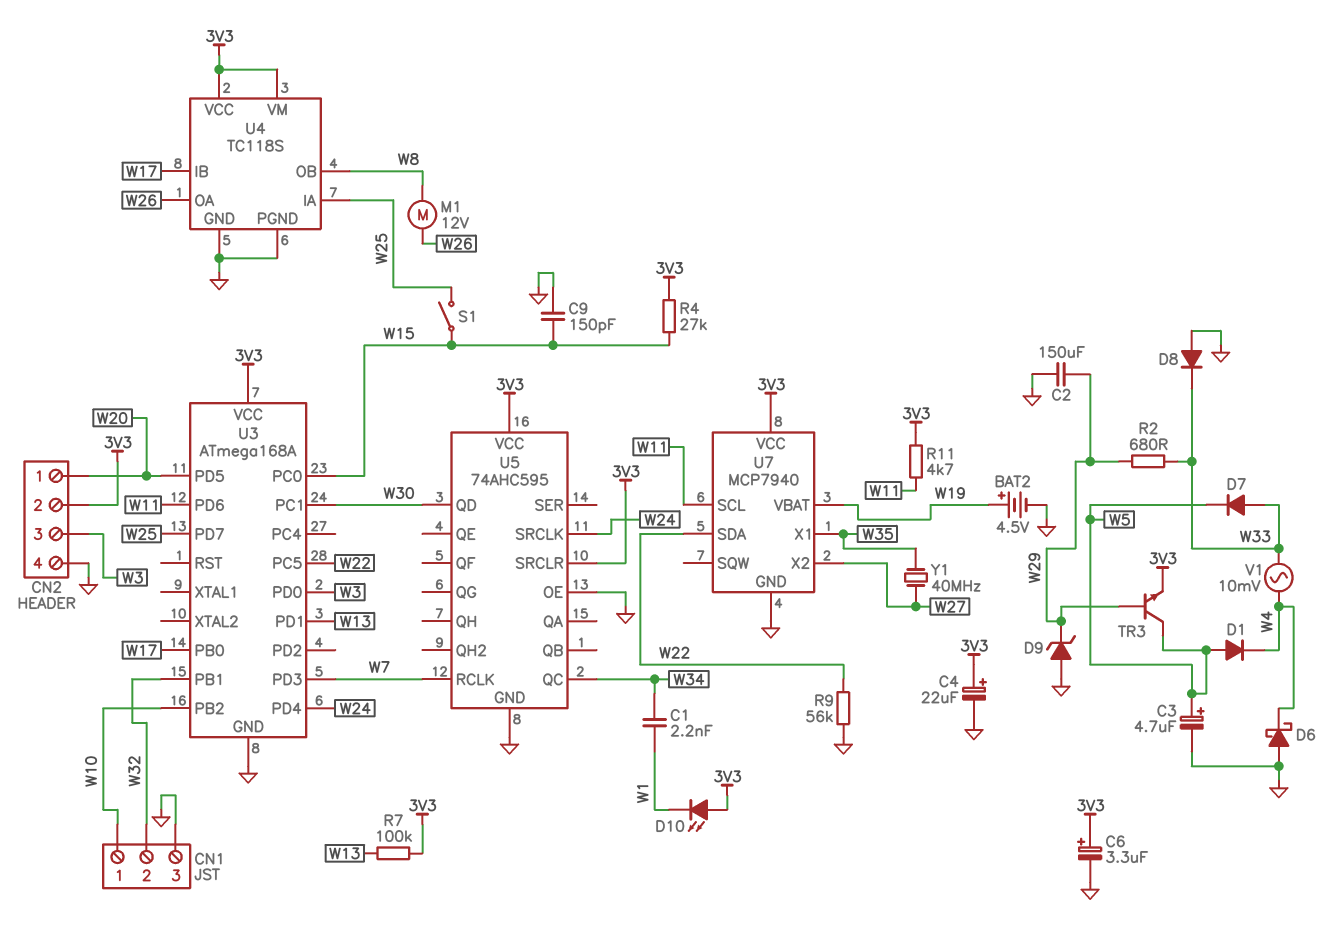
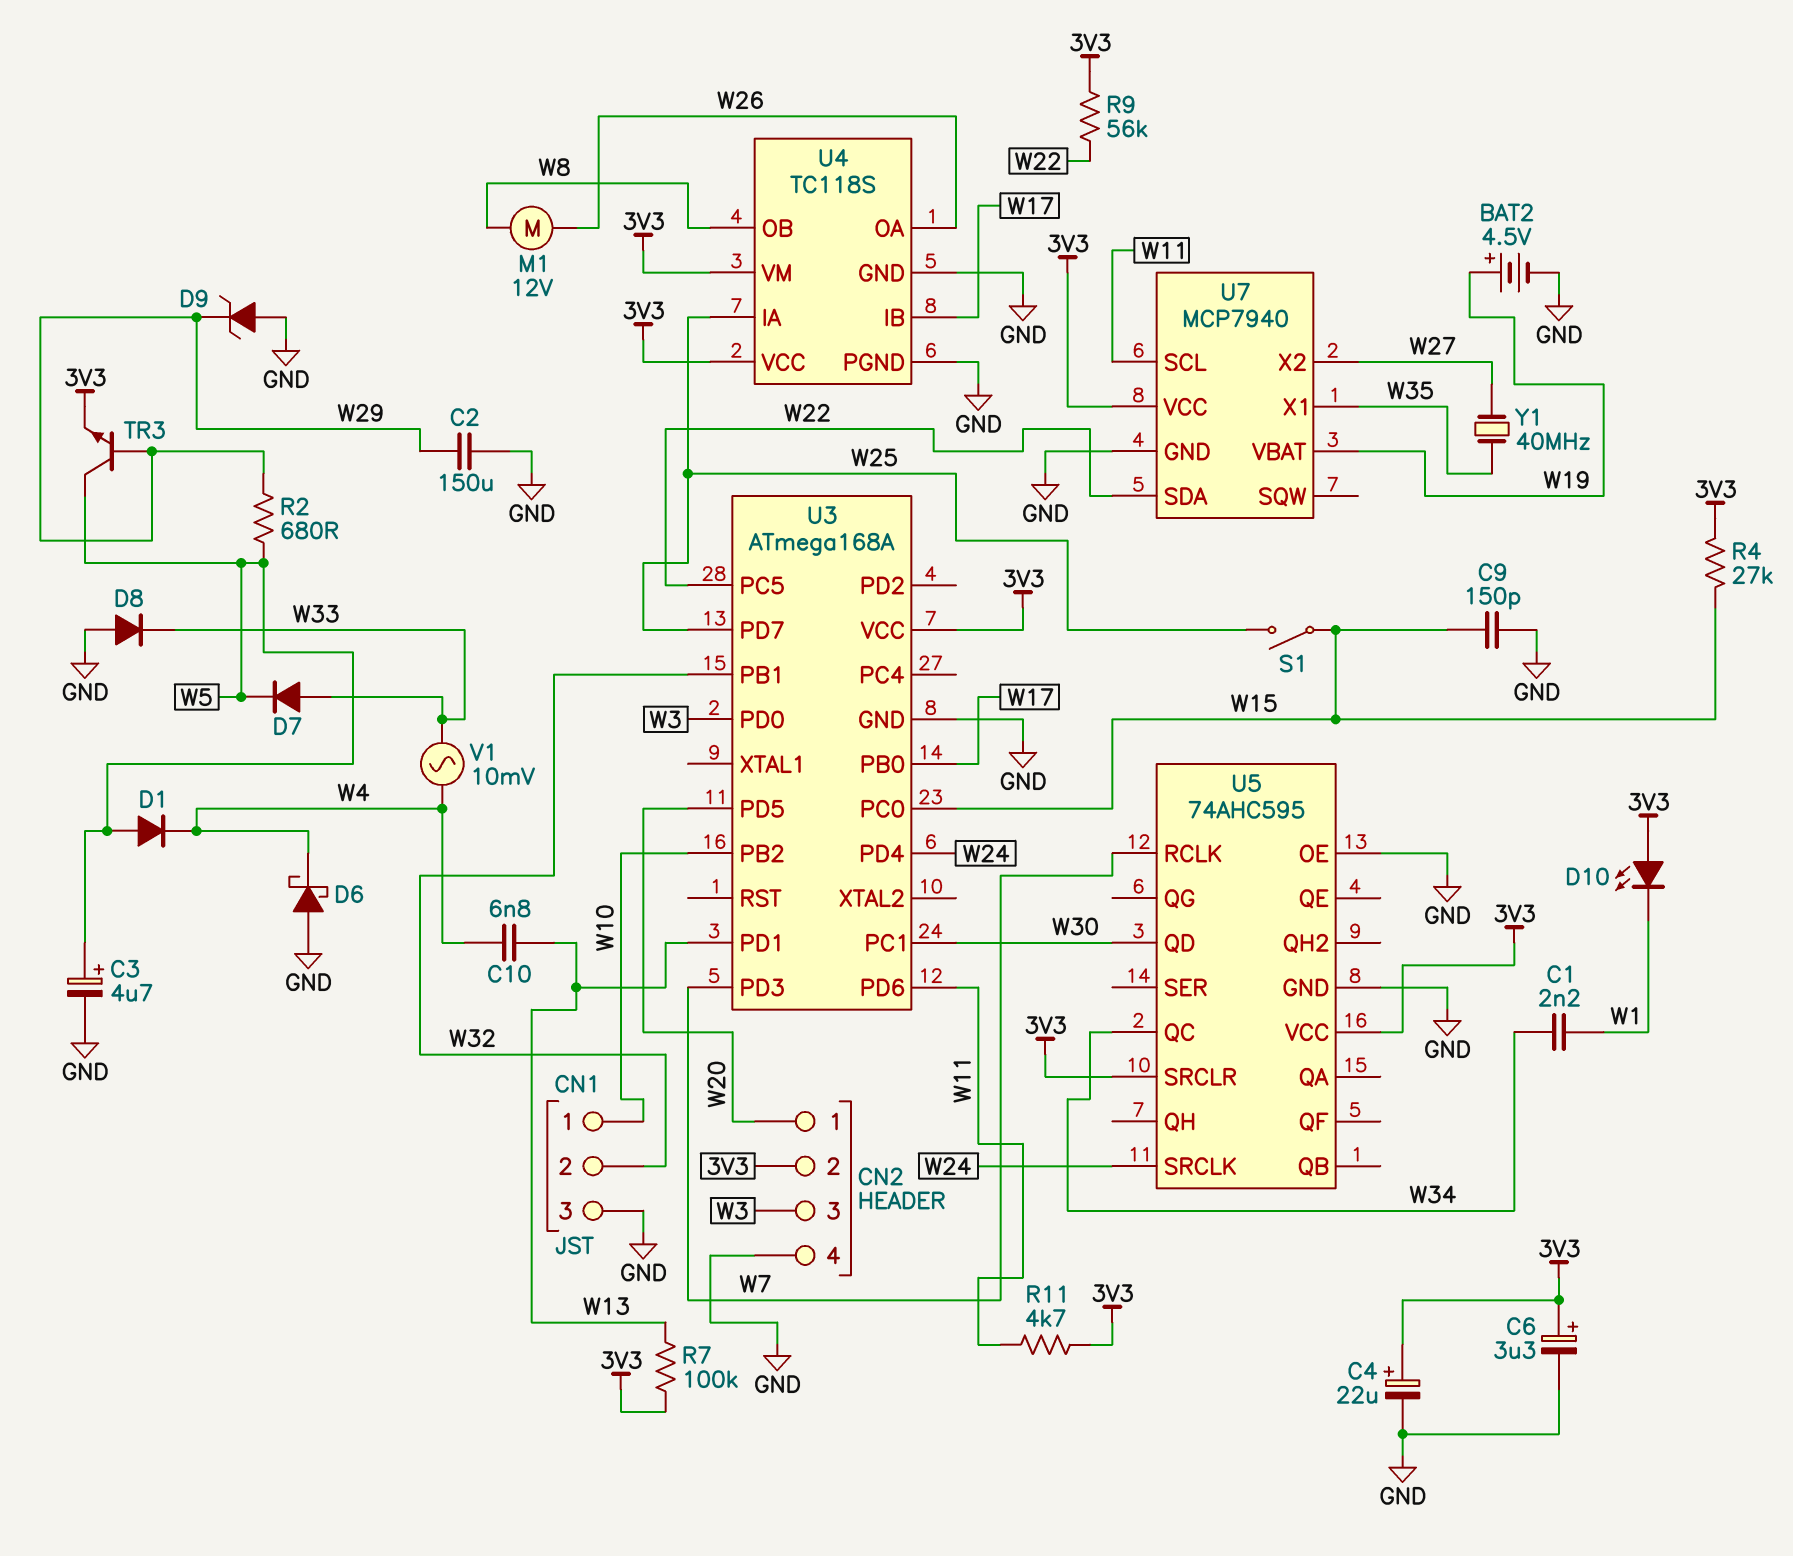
C10: none -> 6.8nF (W4, W13)
R2: 680 (W29, W33) -> 680 (W5, W29)
R9: 56k (GND, W22) -> 56k (3V3, W22)

